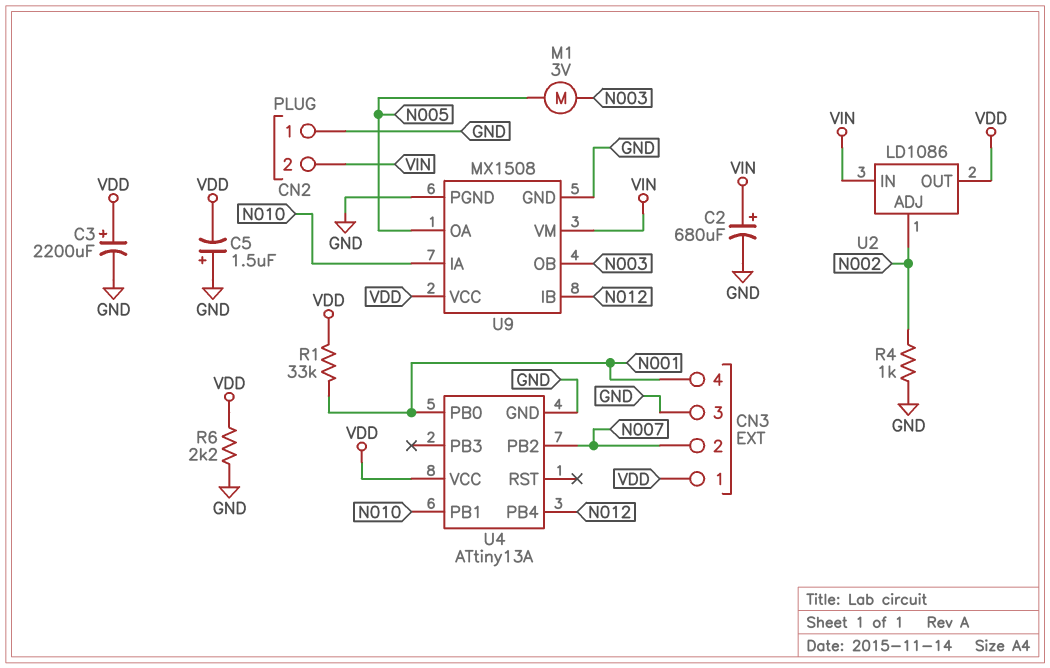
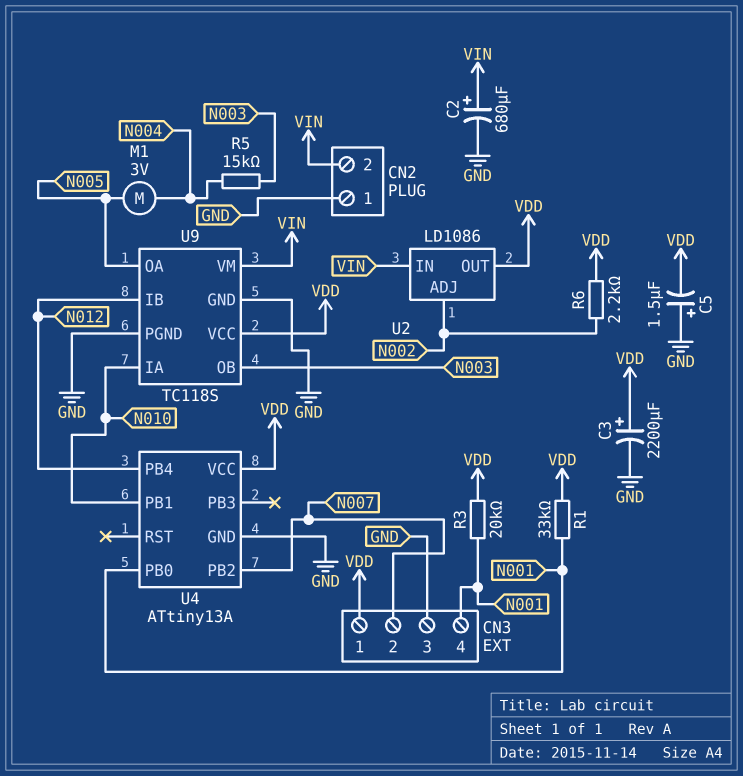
M1: motor 3V (N003, N005) -> motor 3V (N004, N005)
R3: none -> 20k (N001, VDD)
R4: 1k (GND, N002) -> none
R5: none -> 15k (N003, N004)
R6: 2.2k (GND, VDD) -> 2.2k (N002, VDD)
U9: MX1508 -> TC118S

